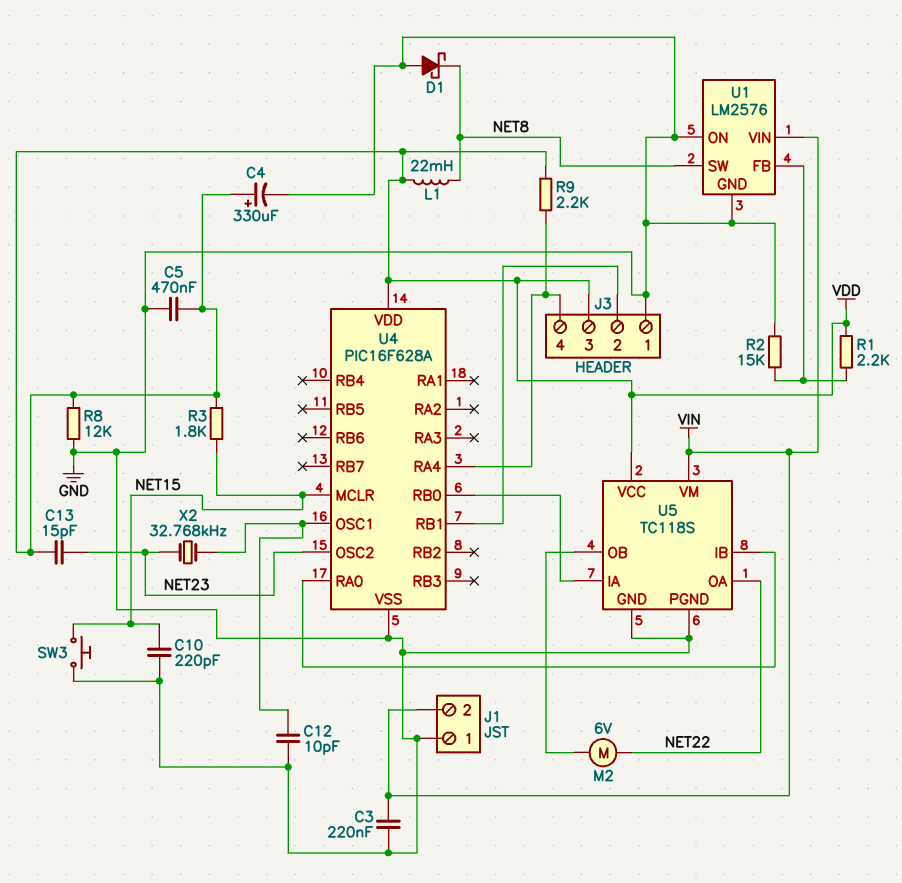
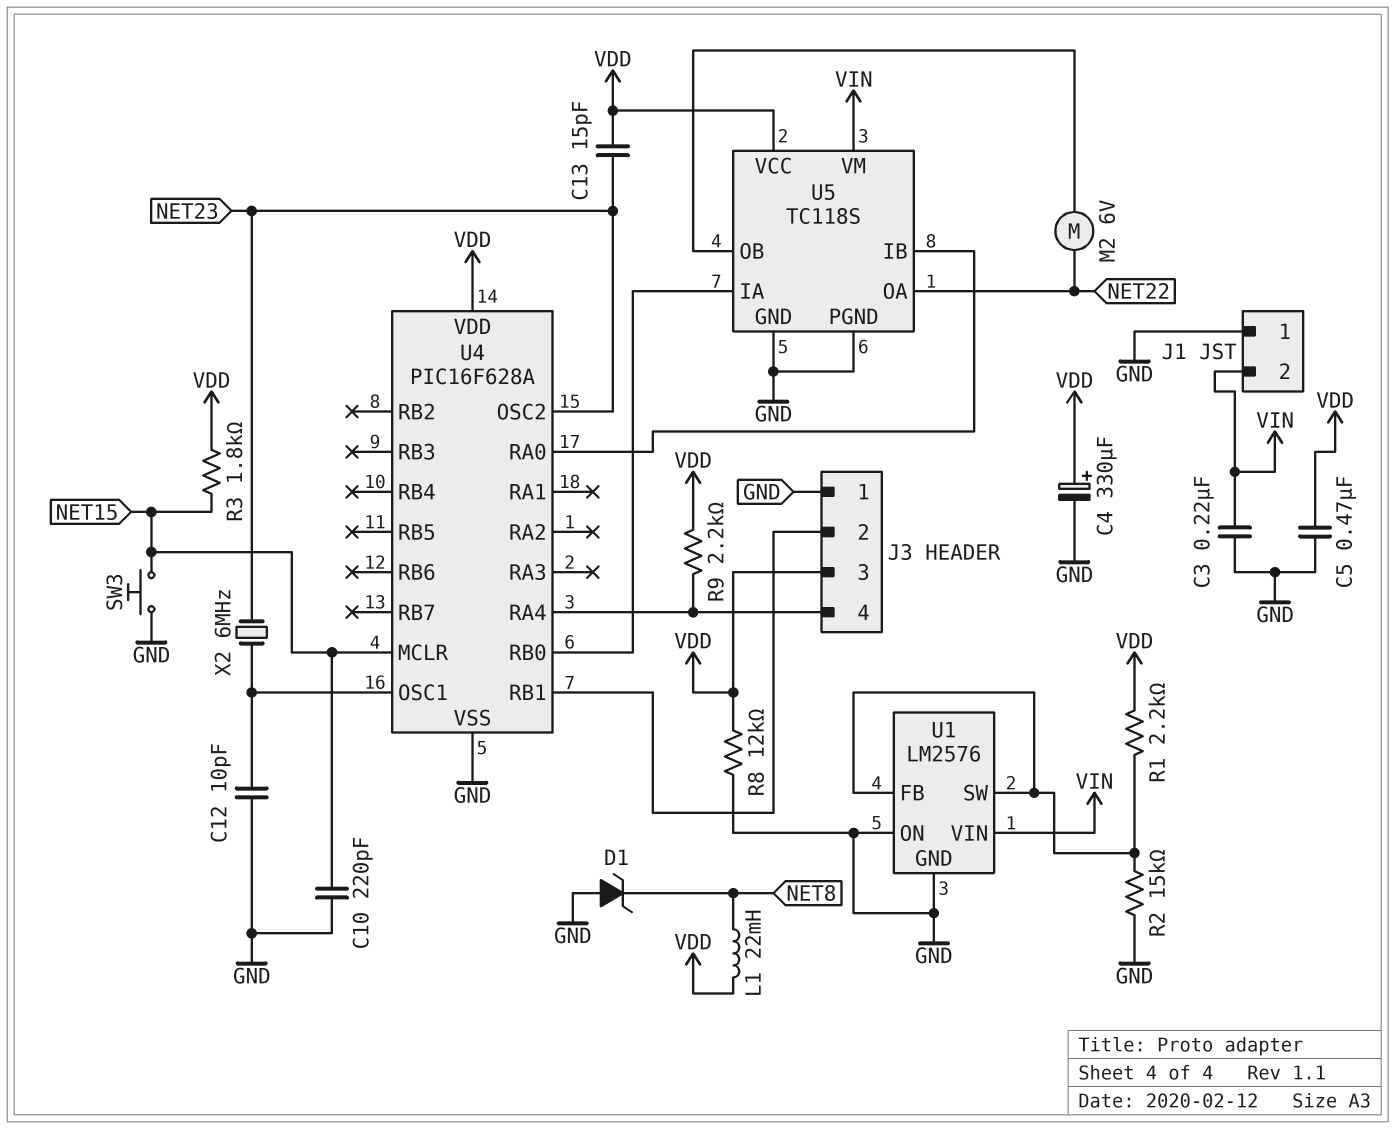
D1: schottky (A GND, K NET8) -> zener (A GND, K NET8)
U1 pin SW: NET8 -> U1/FB
X2: 32.768kHz (NET23, U4/OSC1) -> 6MHz (NET23, U4/OSC1)

